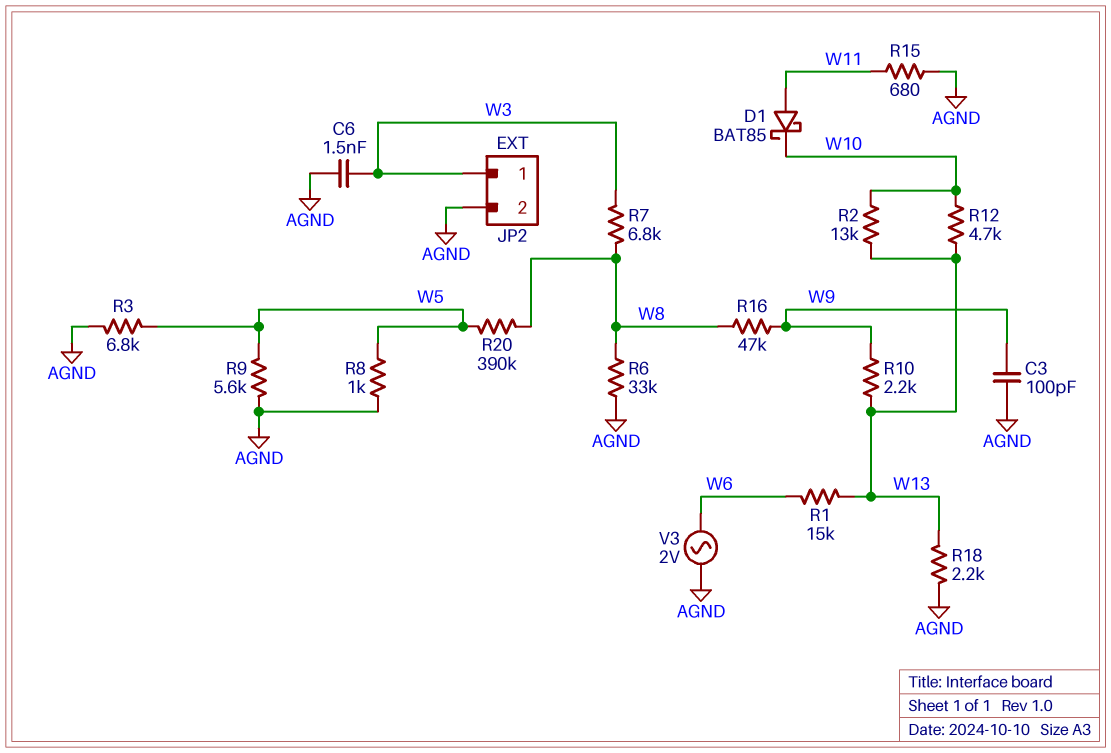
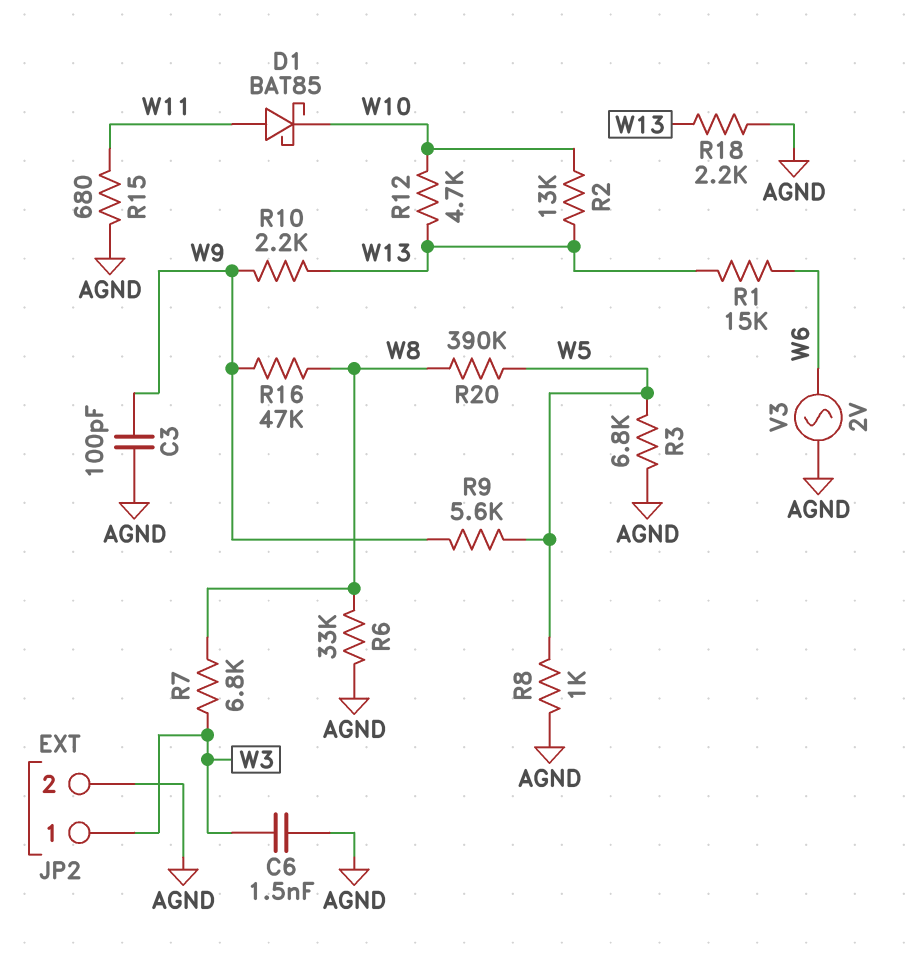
R9: 5.6k (AGND, W5) -> 5.6k (W5, W9)

